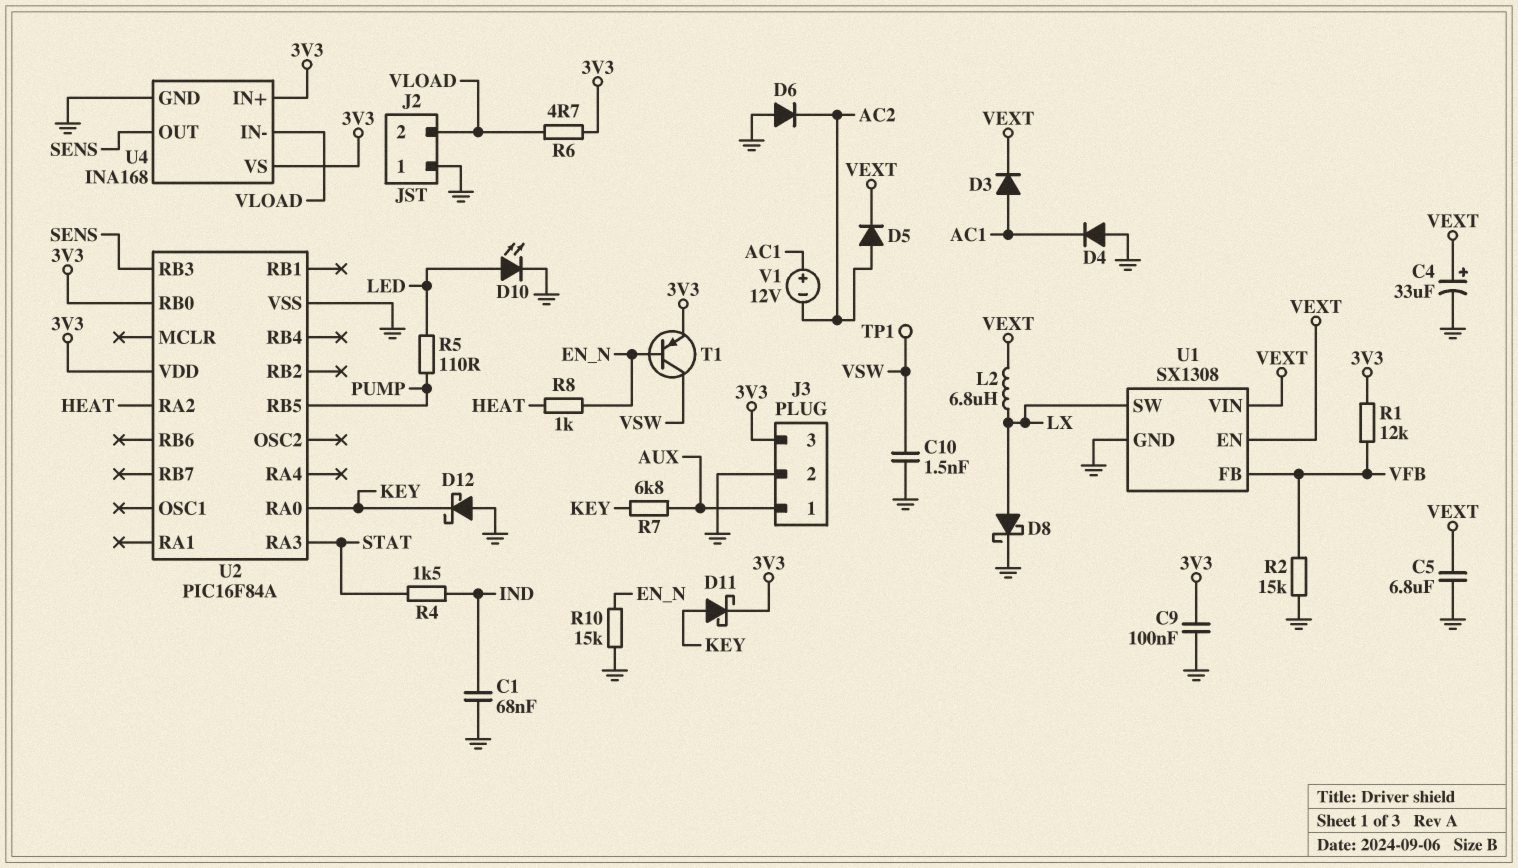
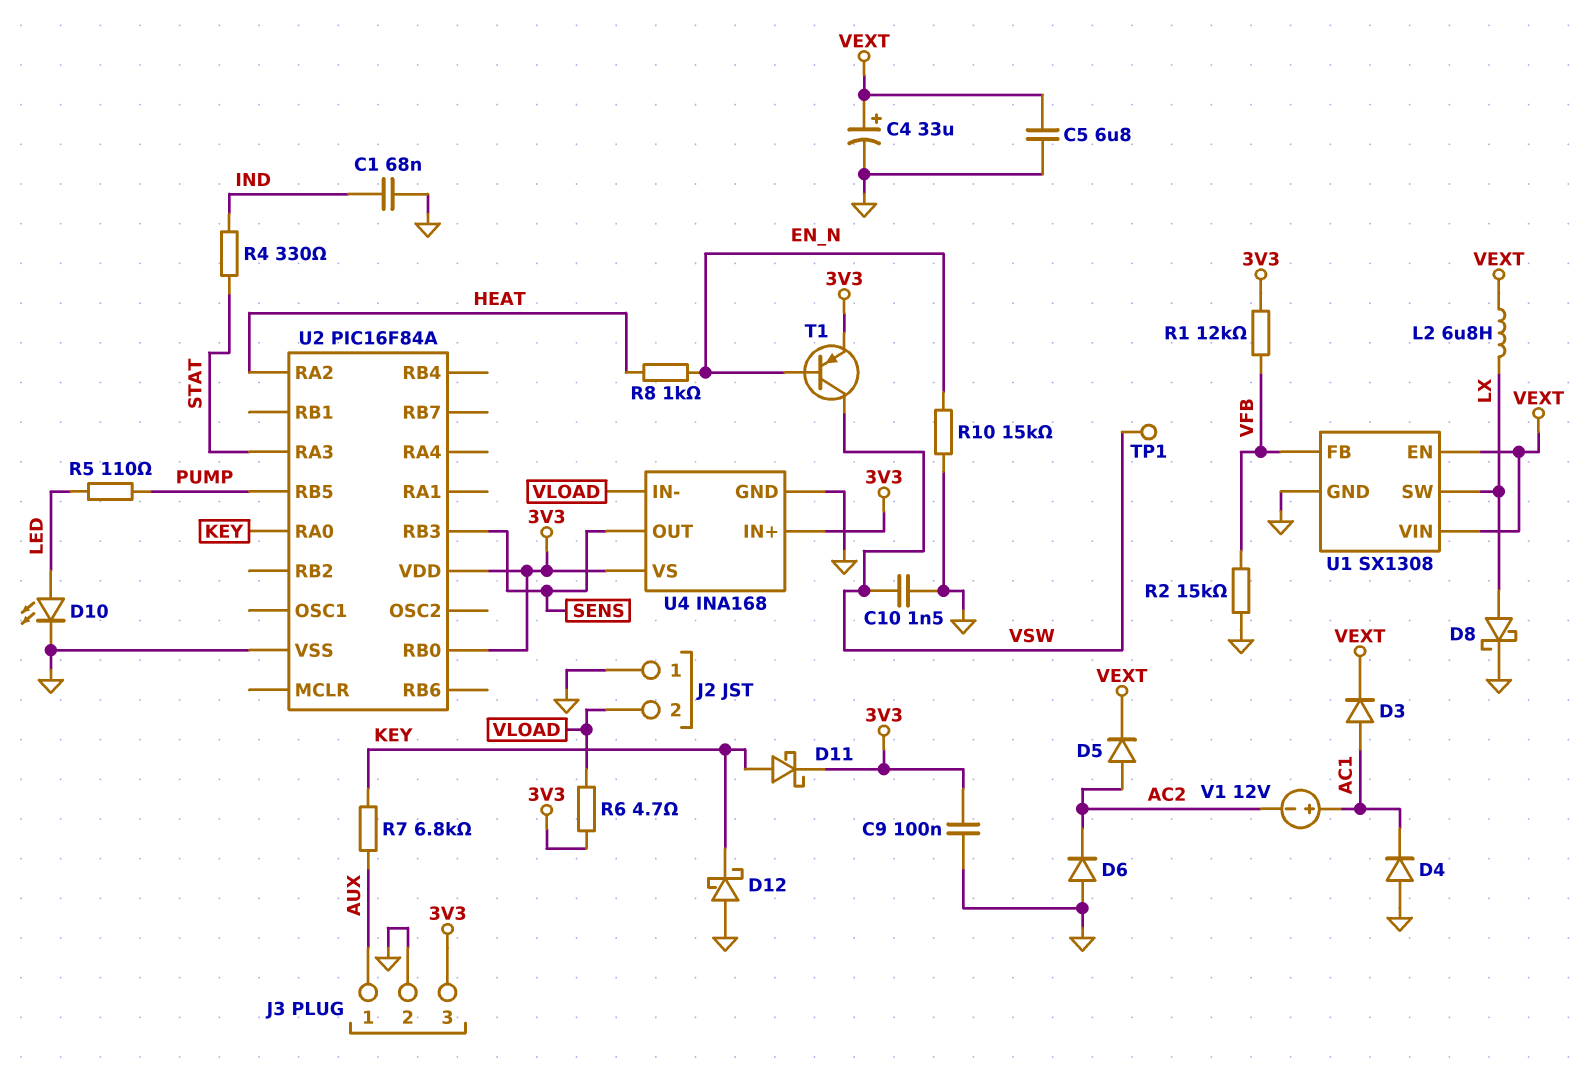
R4: 1.5k (IND, STAT) -> 330 (IND, STAT)

